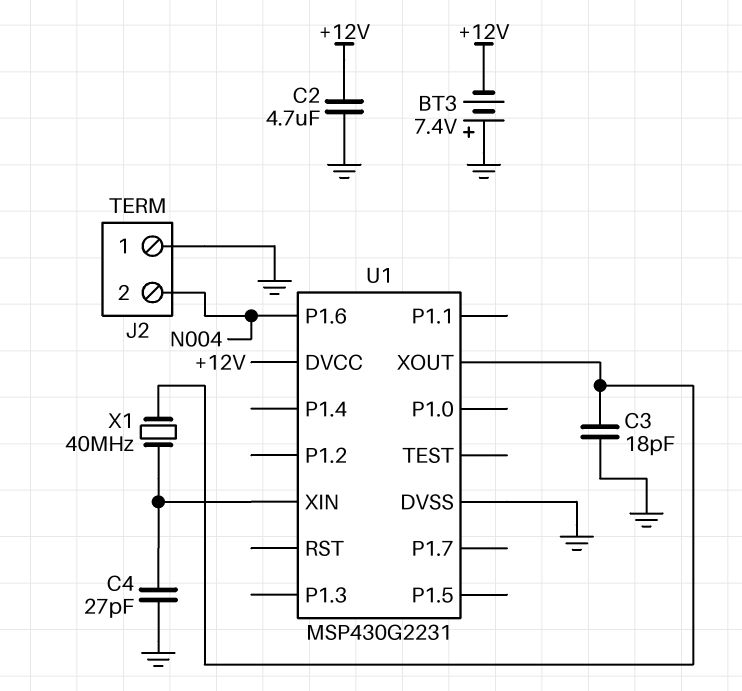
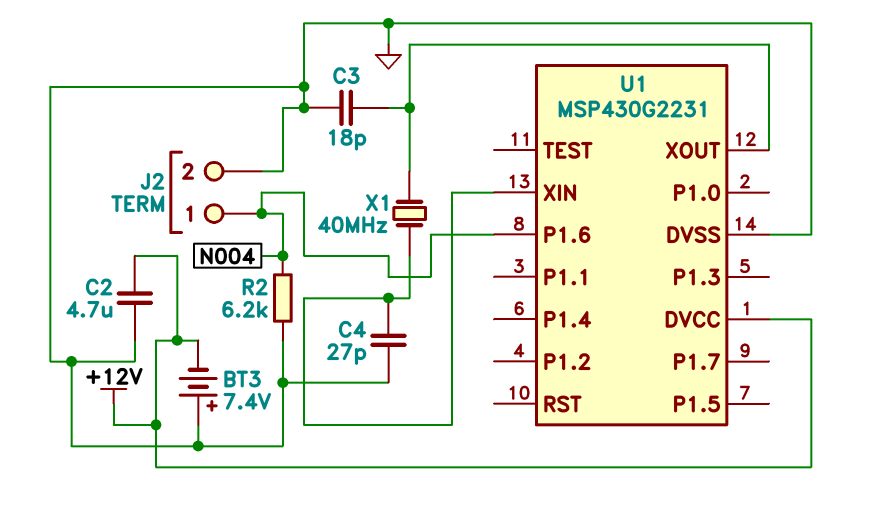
J2 pin 1: GND -> N004
J2 pin 2: N004 -> GND
R2: none -> 6.2k (GND, N004)

